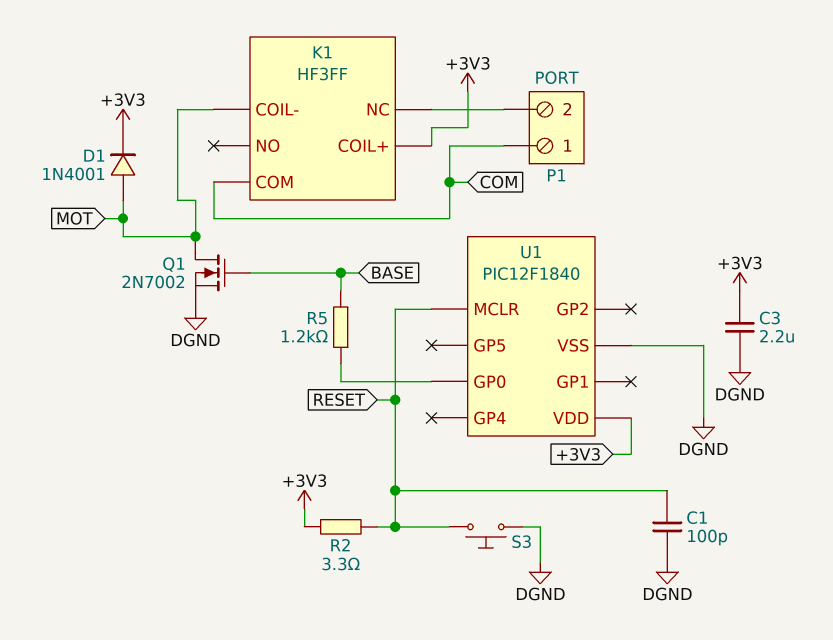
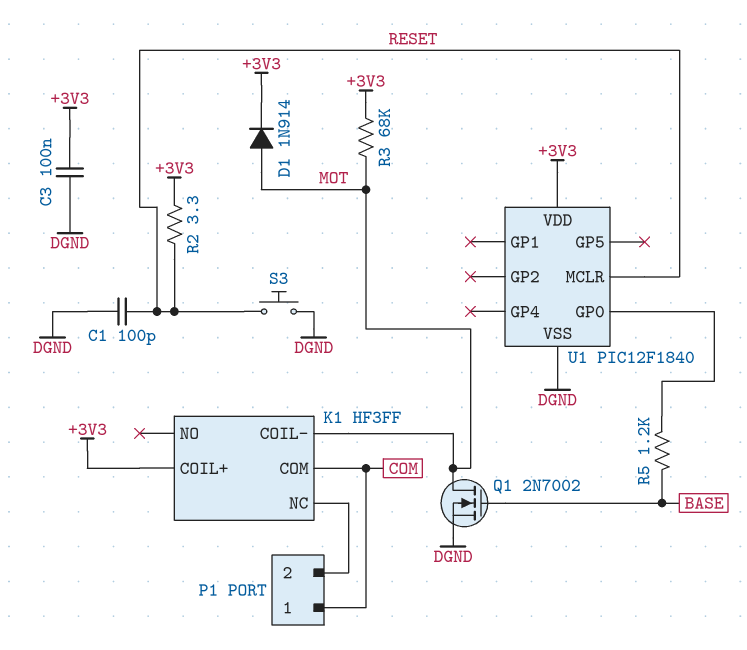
C3: 2.2uF (+3V3, DGND) -> 100nF (+3V3, DGND)
D1: diode 1N4001 (A MOT, K +3V3) -> diode 1N914 (A MOT, K +3V3)
R3: none -> 68k (+3V3, MOT)

